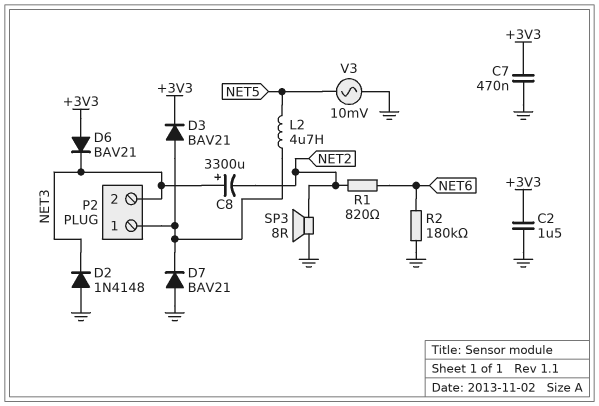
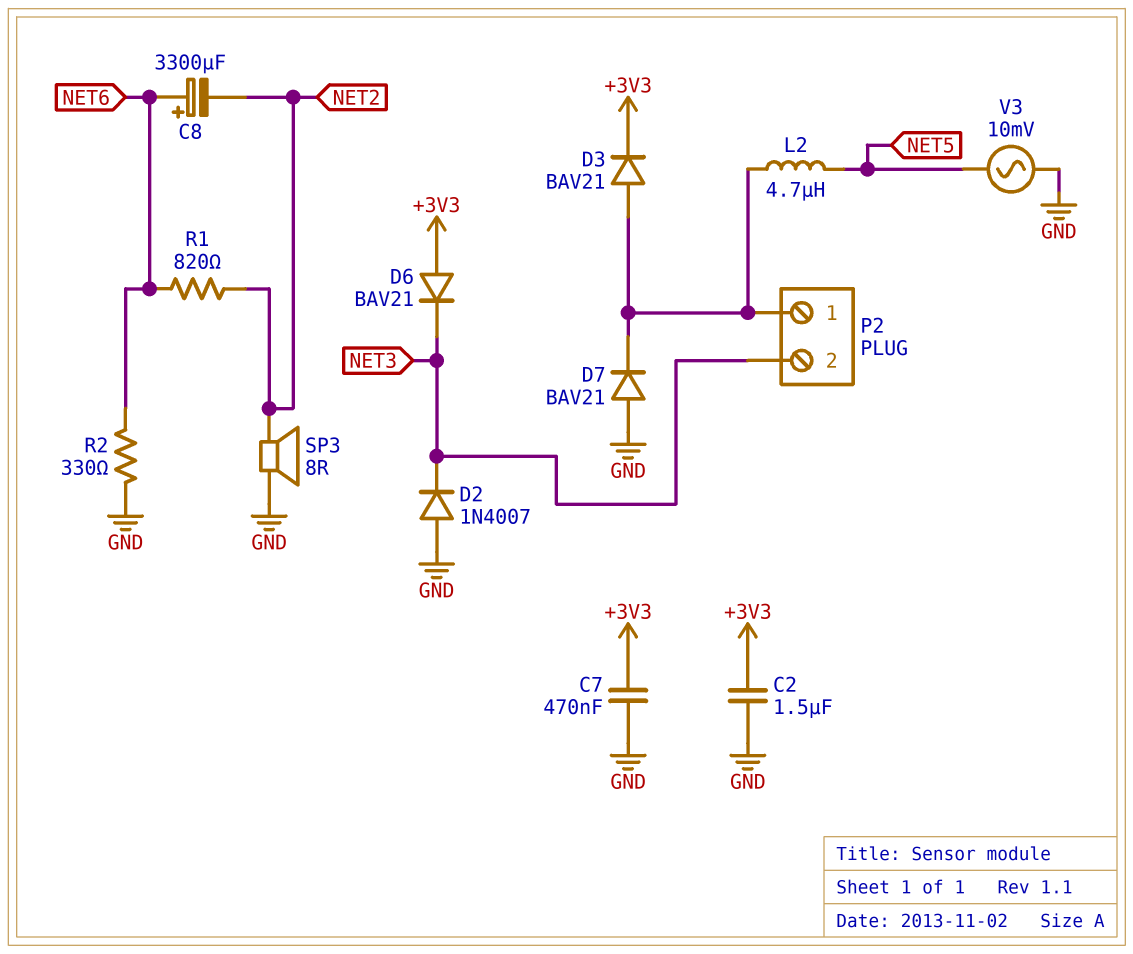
C8: 3300uF (plus NET3, minus NET2) -> 3300uF (plus NET6, minus NET2)
D2: diode 1N4148 (A GND, K NET3) -> diode 1N4007 (A GND, K NET3)
R2: 180k (GND, NET6) -> 330 (GND, NET6)

